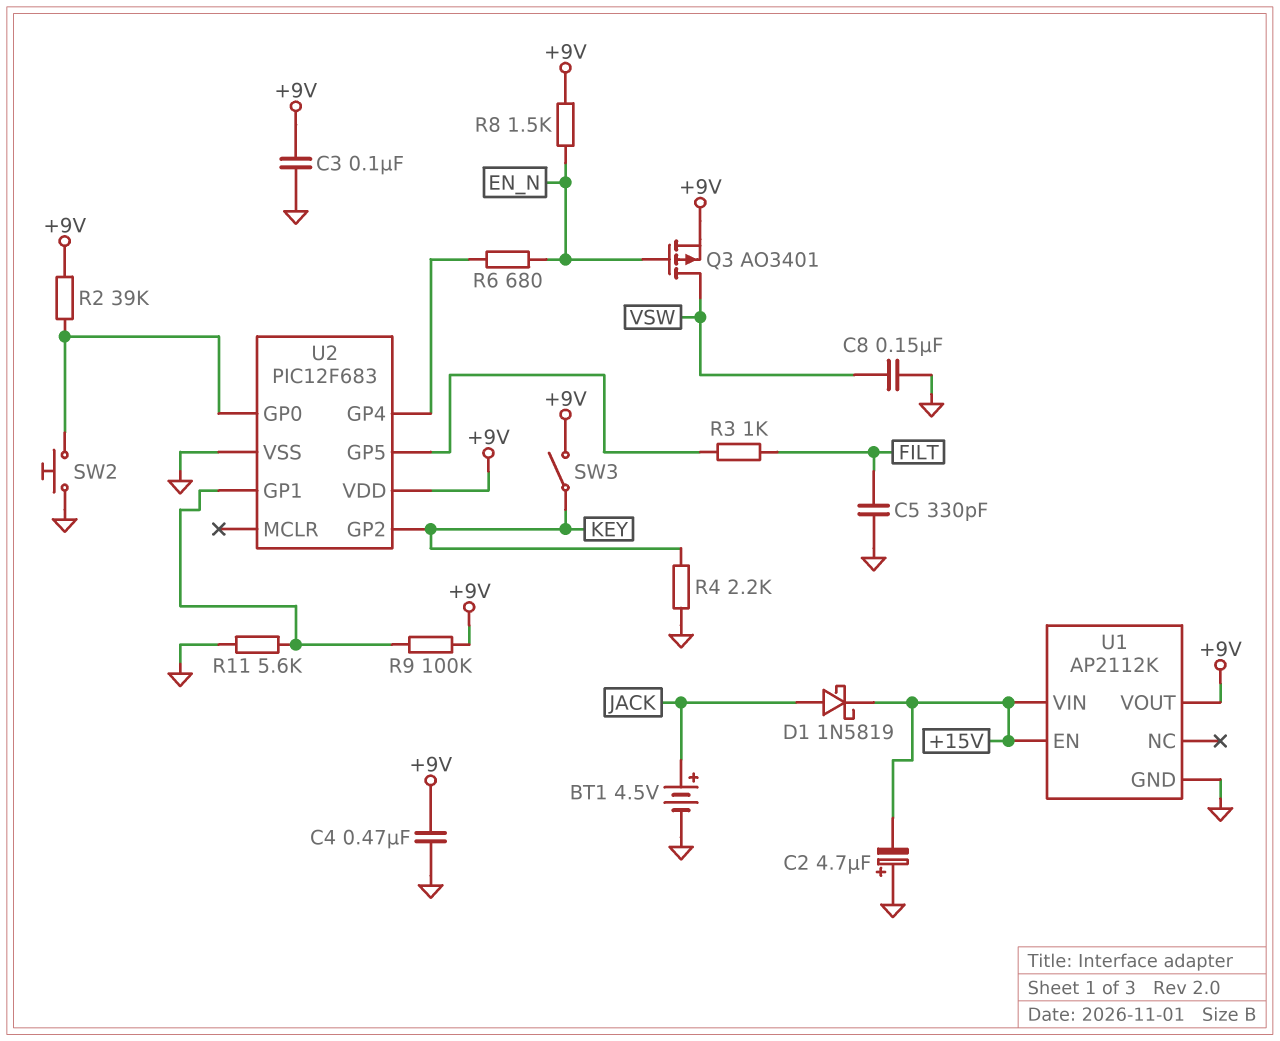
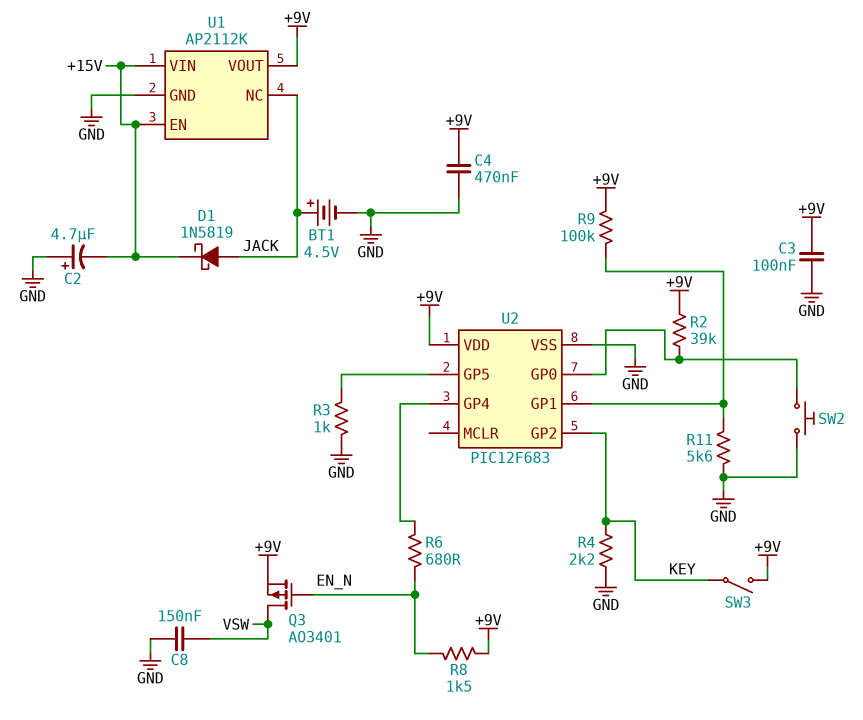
C5: 330pF (FILT, GND) -> none
R3: 1k (FILT, U2/GP5) -> 1k (GND, U2/GP5)
U1 pin NC: none -> JACK

